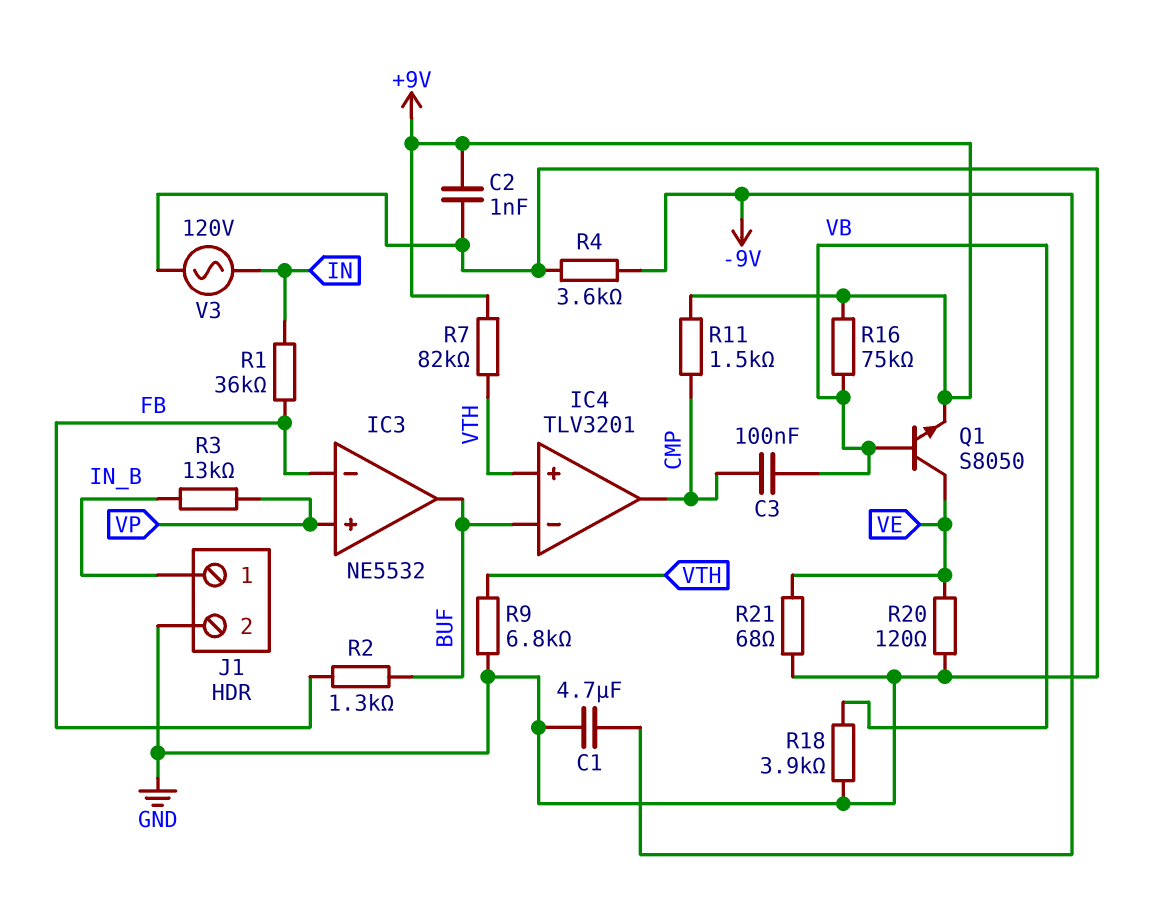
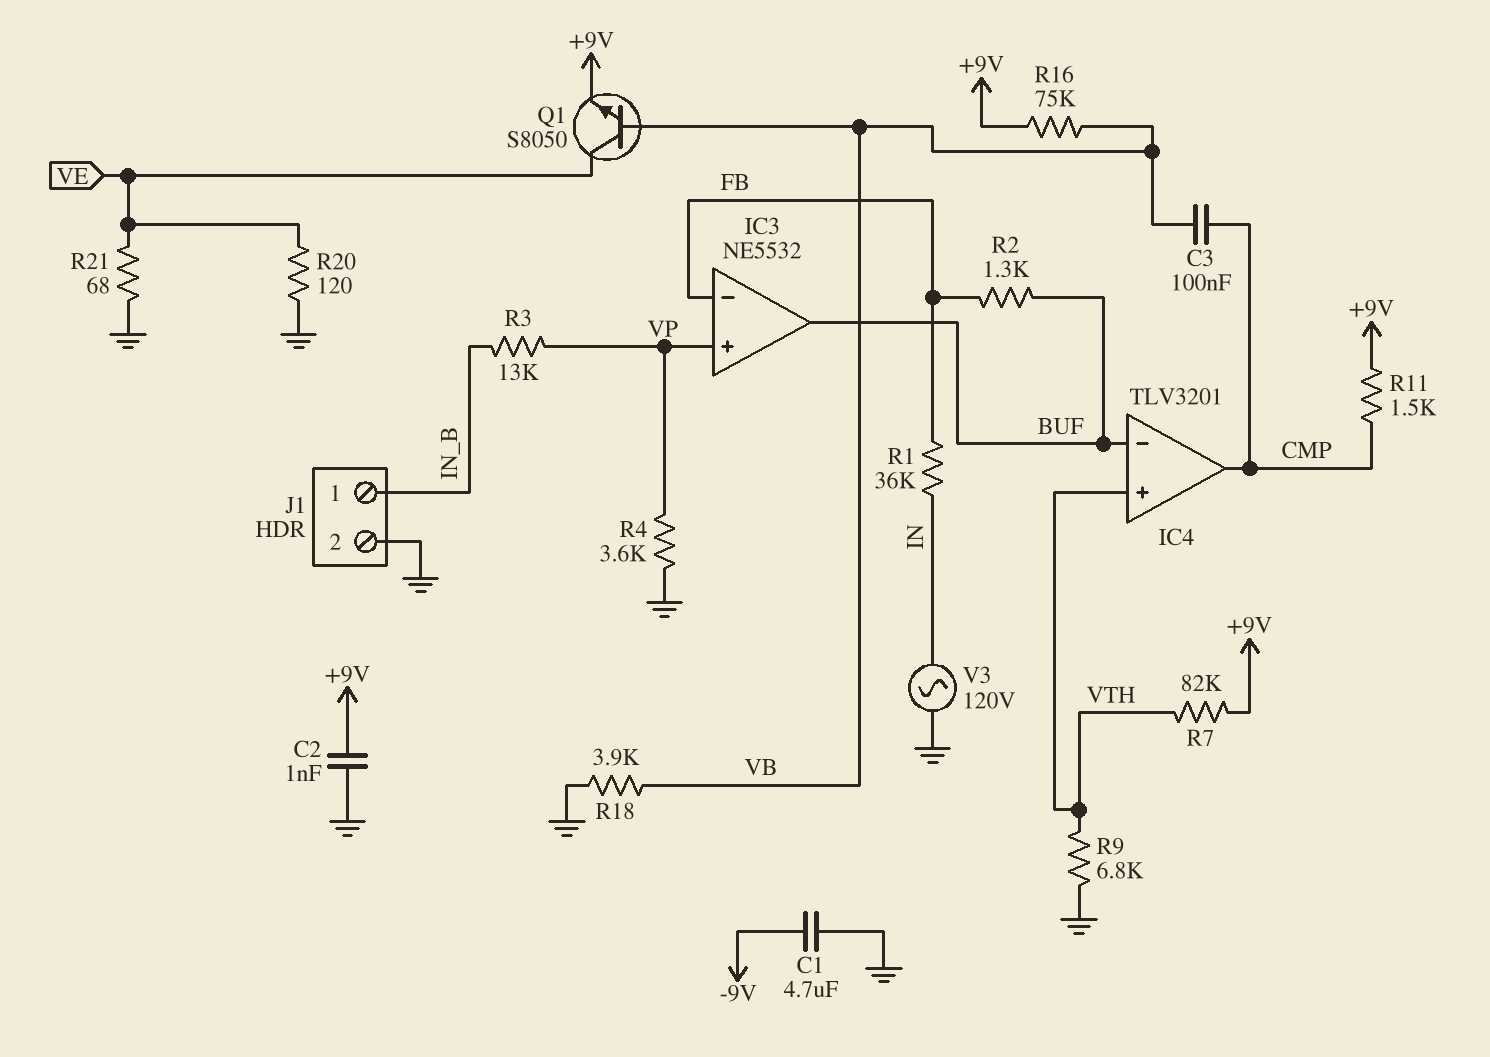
R4: 3.6k (-9V, GND) -> 3.6k (GND, VP)

